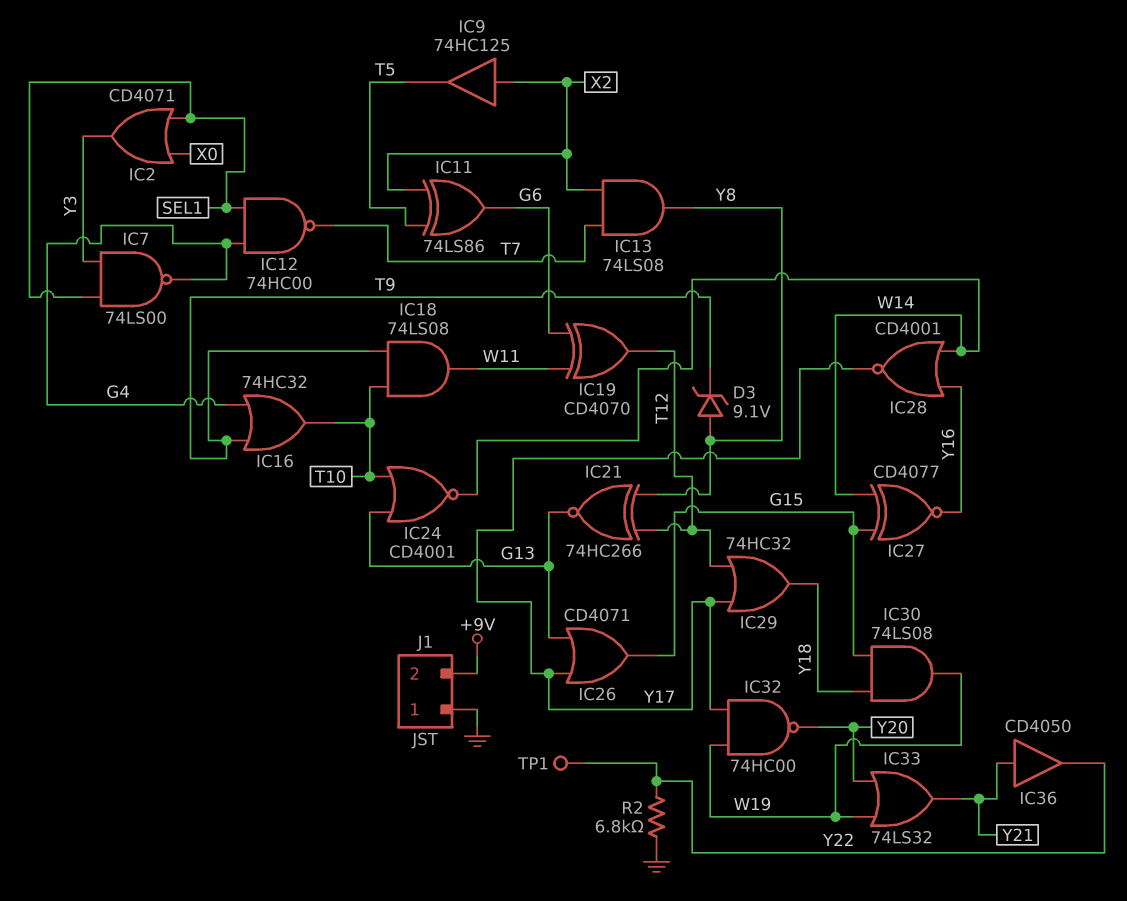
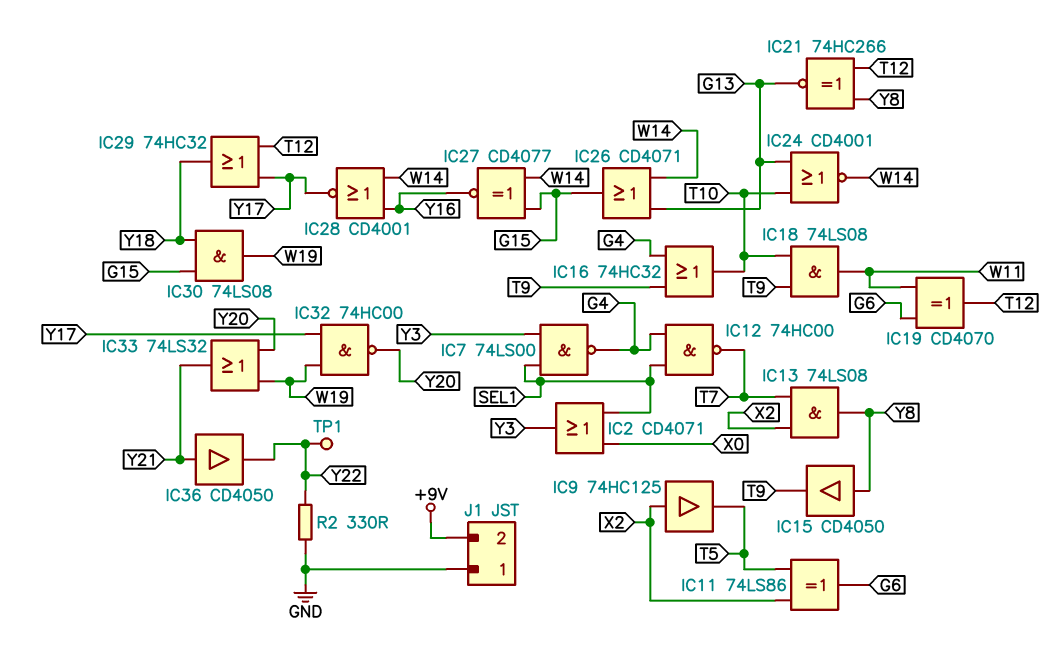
D3: zener 9.1V (A Y8, K T9) -> none
IC15: none -> buffer CD4050 (in Y8, out T9)
IC26: OR CD4071 (in G13, in Y17, out G15) -> OR CD4071 (in G13, in W14, out G15)
R2: 6.8k (GND, Y22) -> 330 (GND, Y22)

